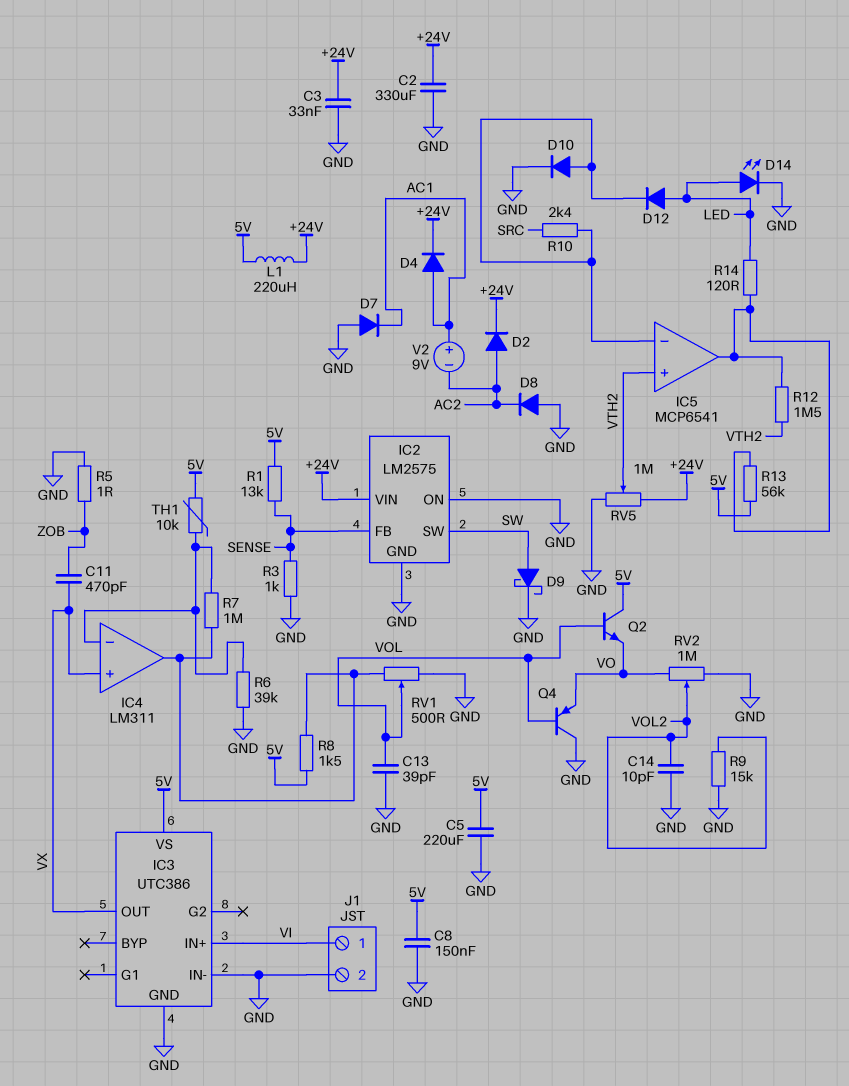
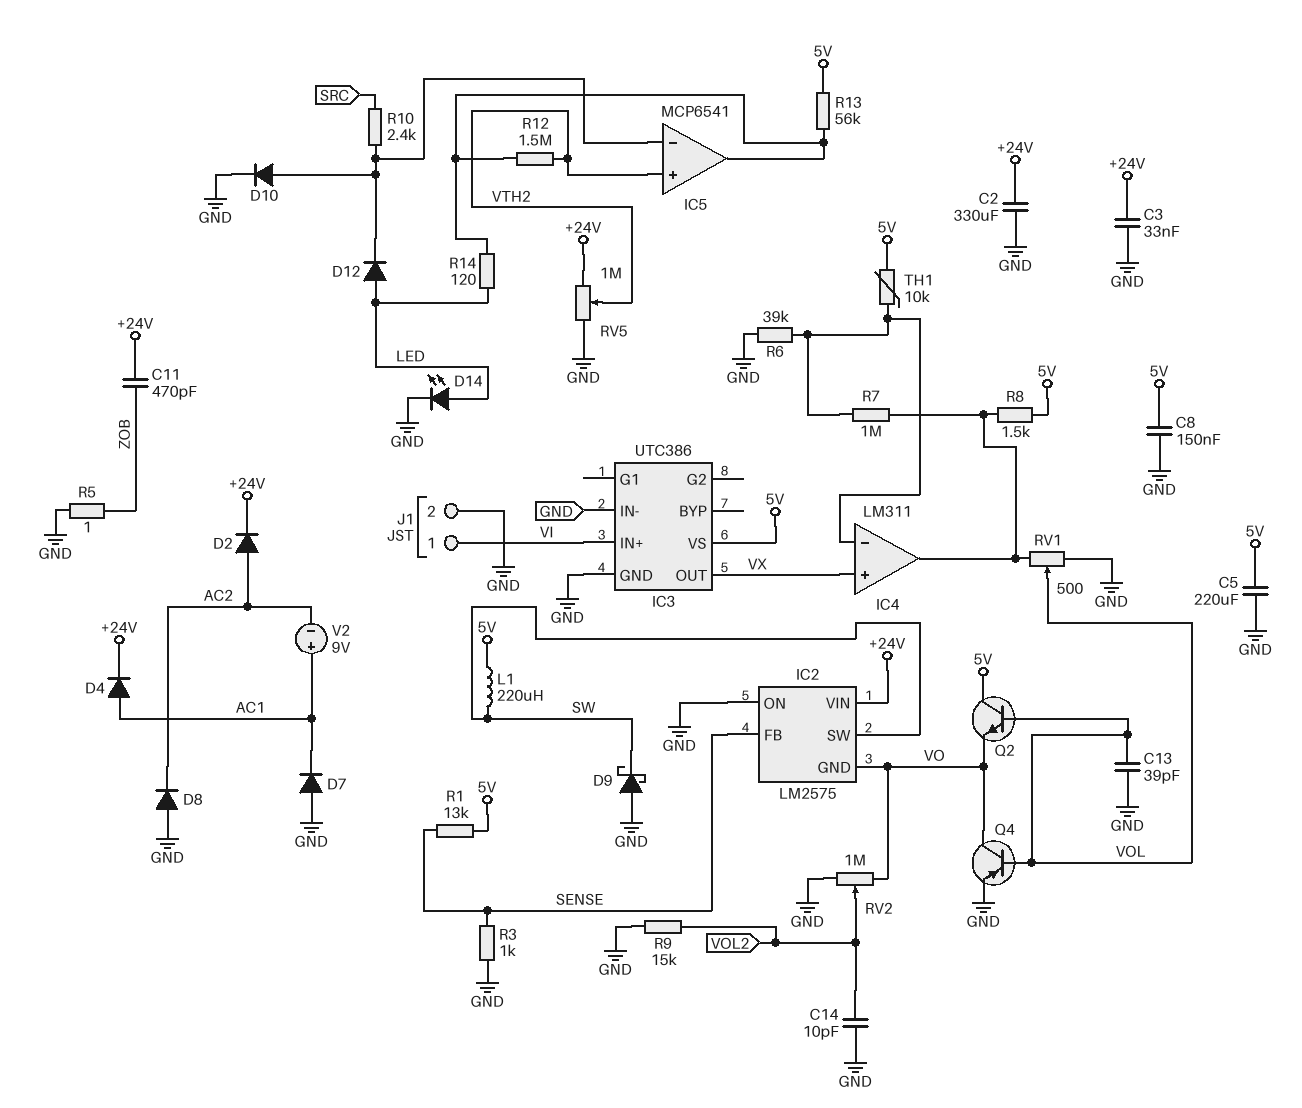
C11: 470pF (VX, ZOB) -> 470pF (+24V, ZOB)
D9: schottky (A SW, K GND) -> schottky (A GND, K SW)
IC2 pin GND: GND -> VO
L1: 220uH (+24V, 5V) -> 220uH (5V, SW)
Q4: PNP (B VOL, C GND, E VO) -> PNP (B VOL, C VO, E GND)

